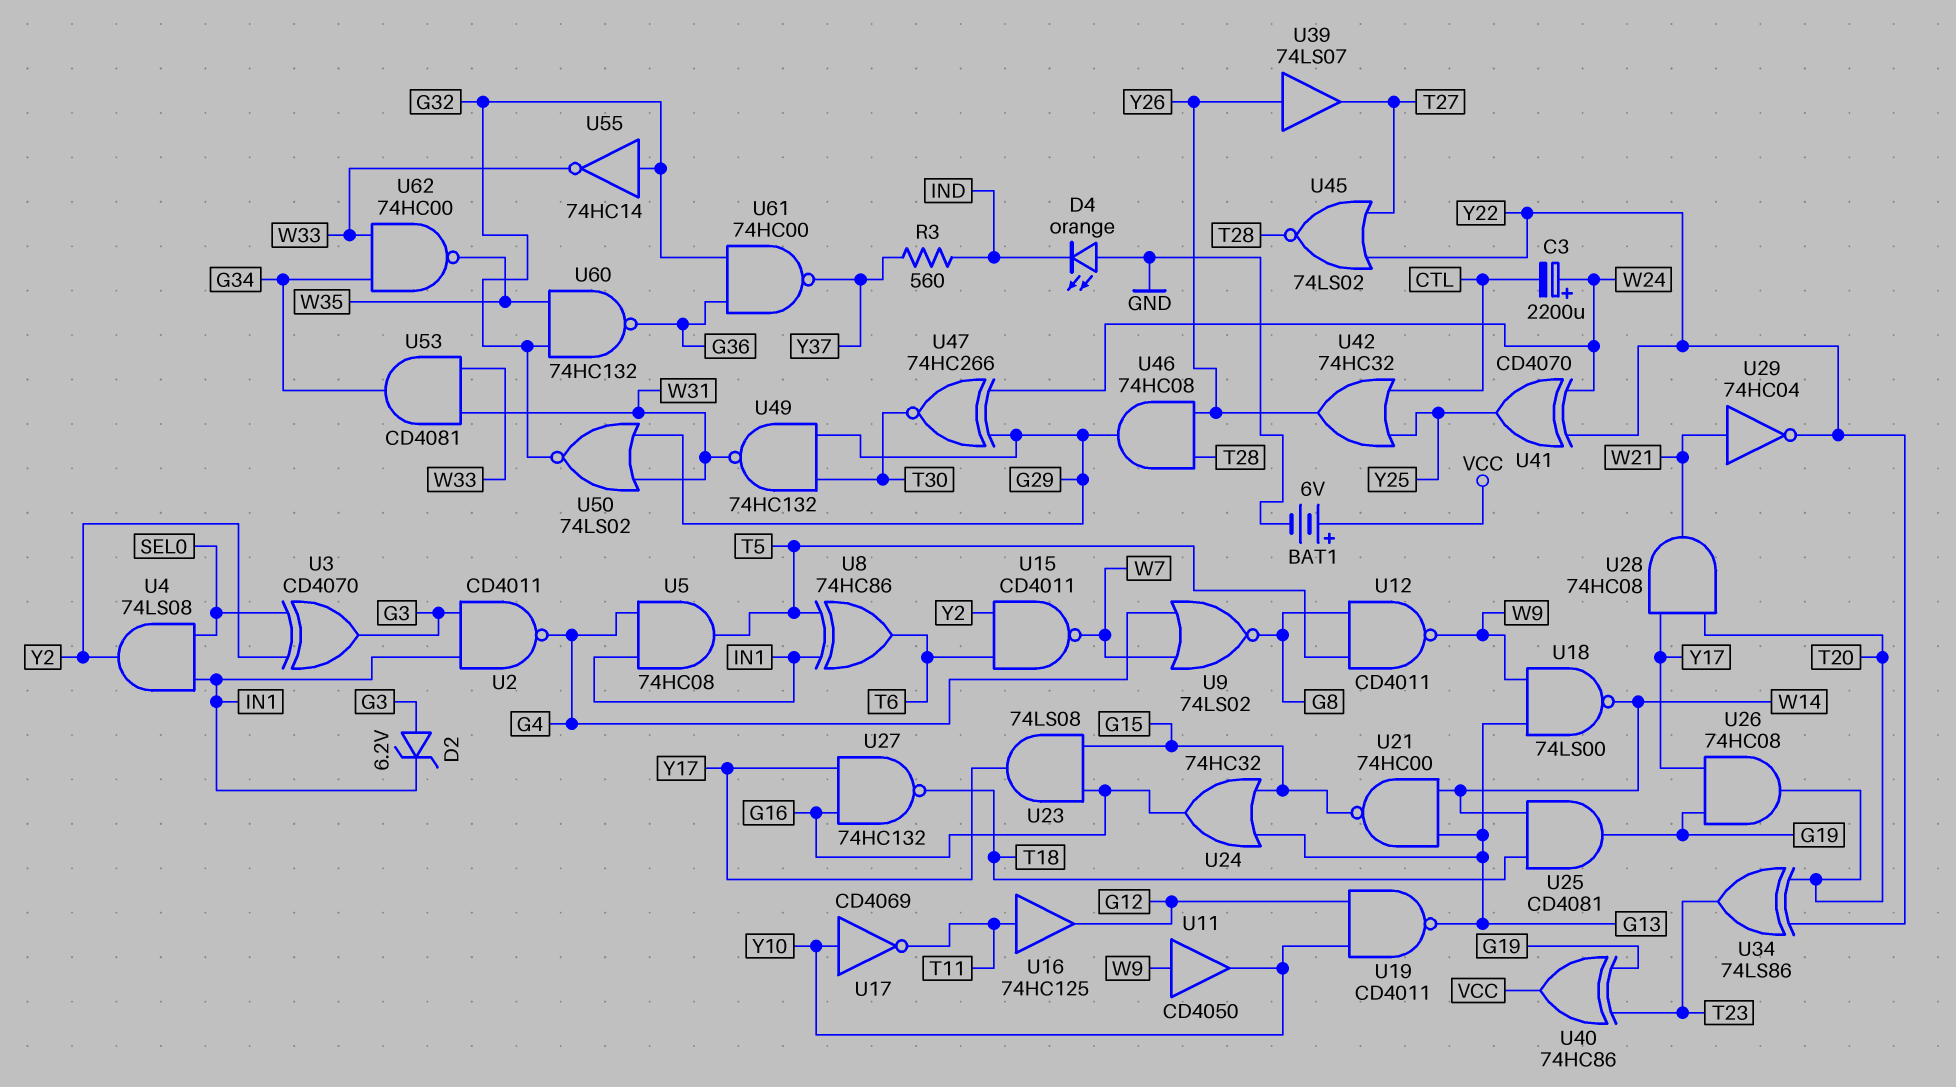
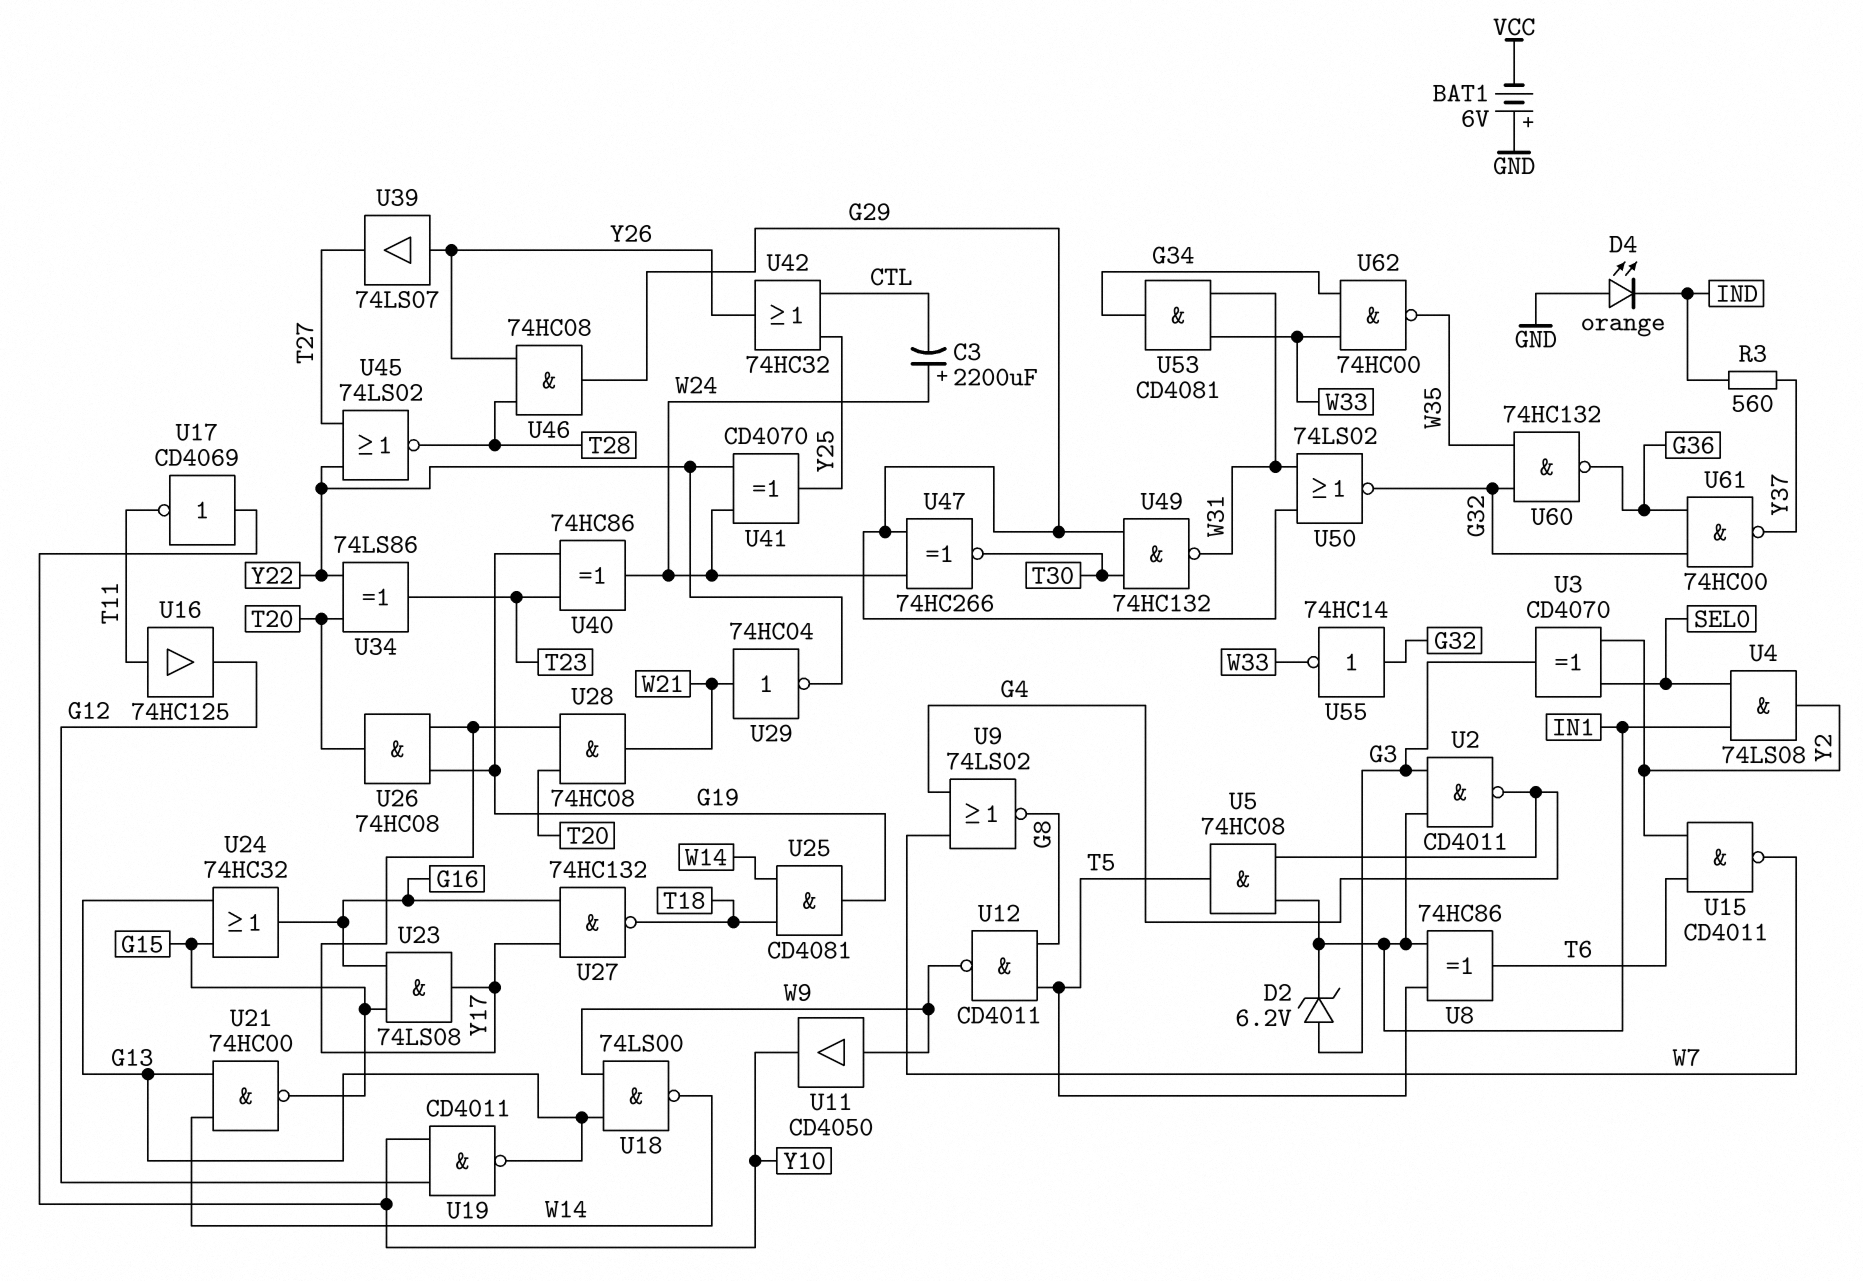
BAT1: 6V (plus VCC, minus GND) -> 6V (plus GND, minus VCC)
U40: XOR 74HC86 (in G19, in T23, out VCC) -> XOR 74HC86 (in G19, in T23, out W24)

